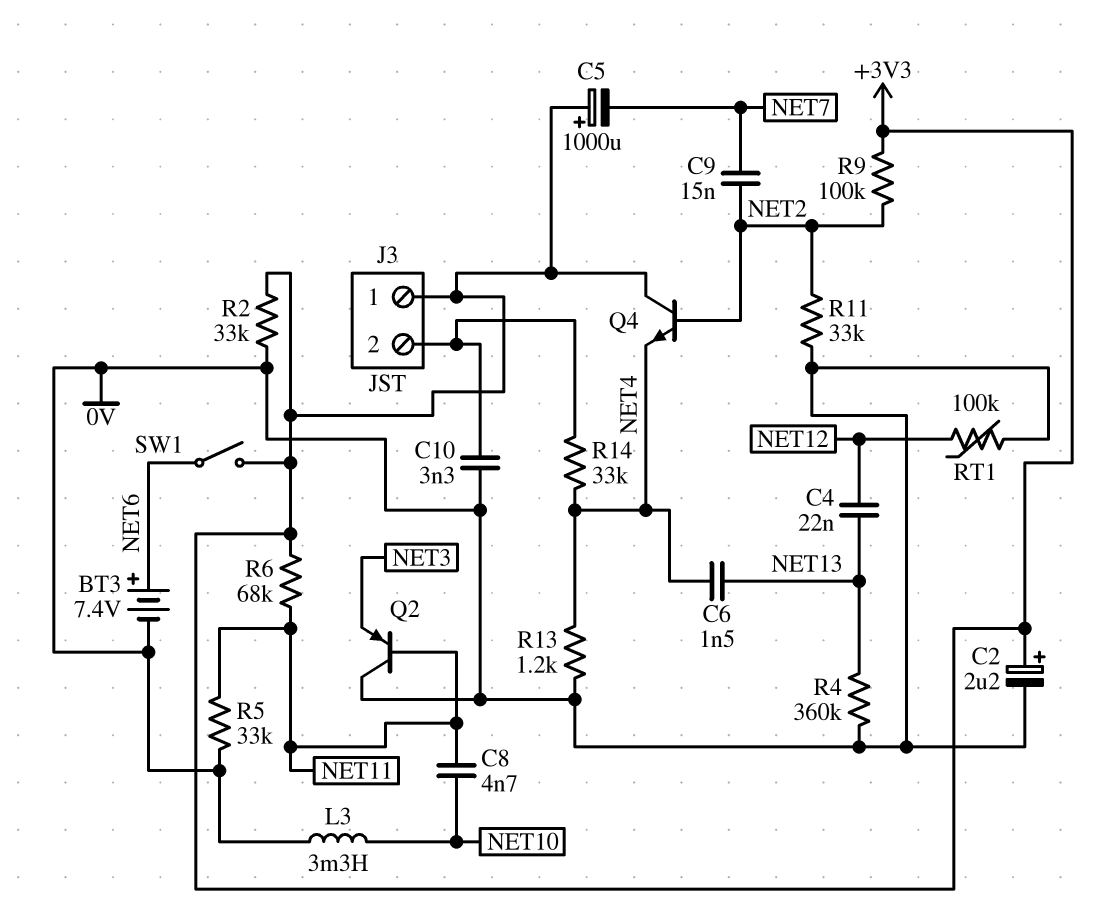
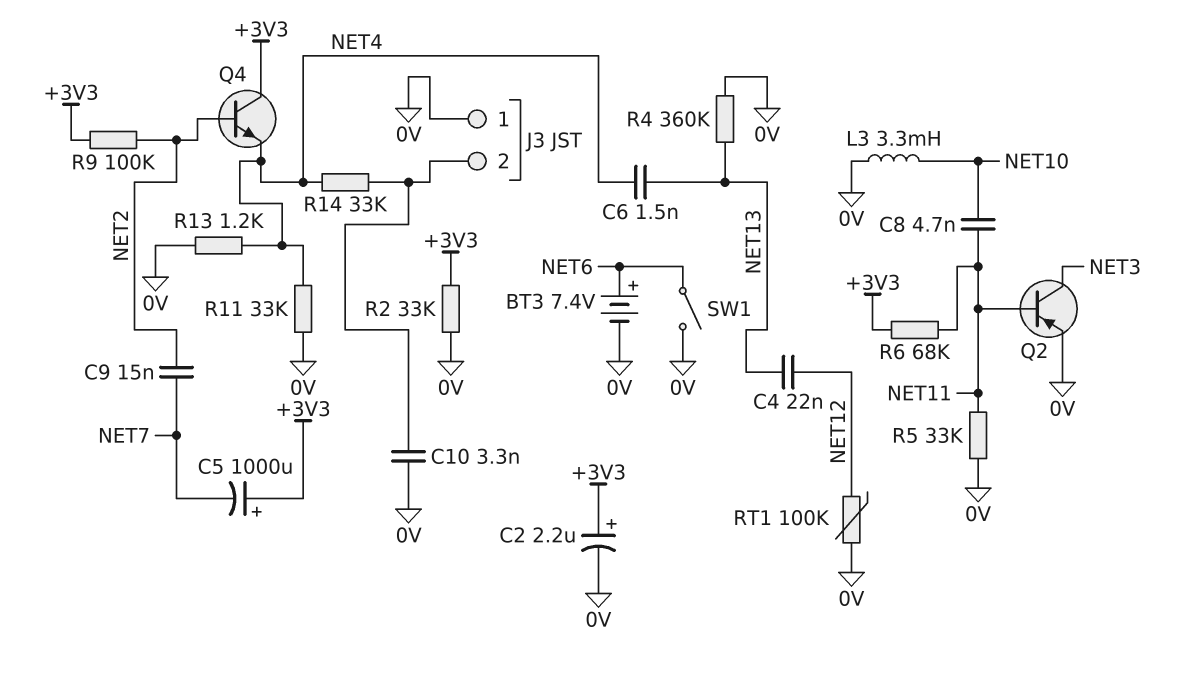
J3 pin 1: +3V3 -> 0V
Q2: PNP (B NET11, C 0V, E NET3) -> PNP (B NET11, C NET3, E 0V)
R11: 33k (0V, NET2) -> 33k (0V, NET4)
SW1: switch (+3V3, NET6) -> switch (0V, NET6)

